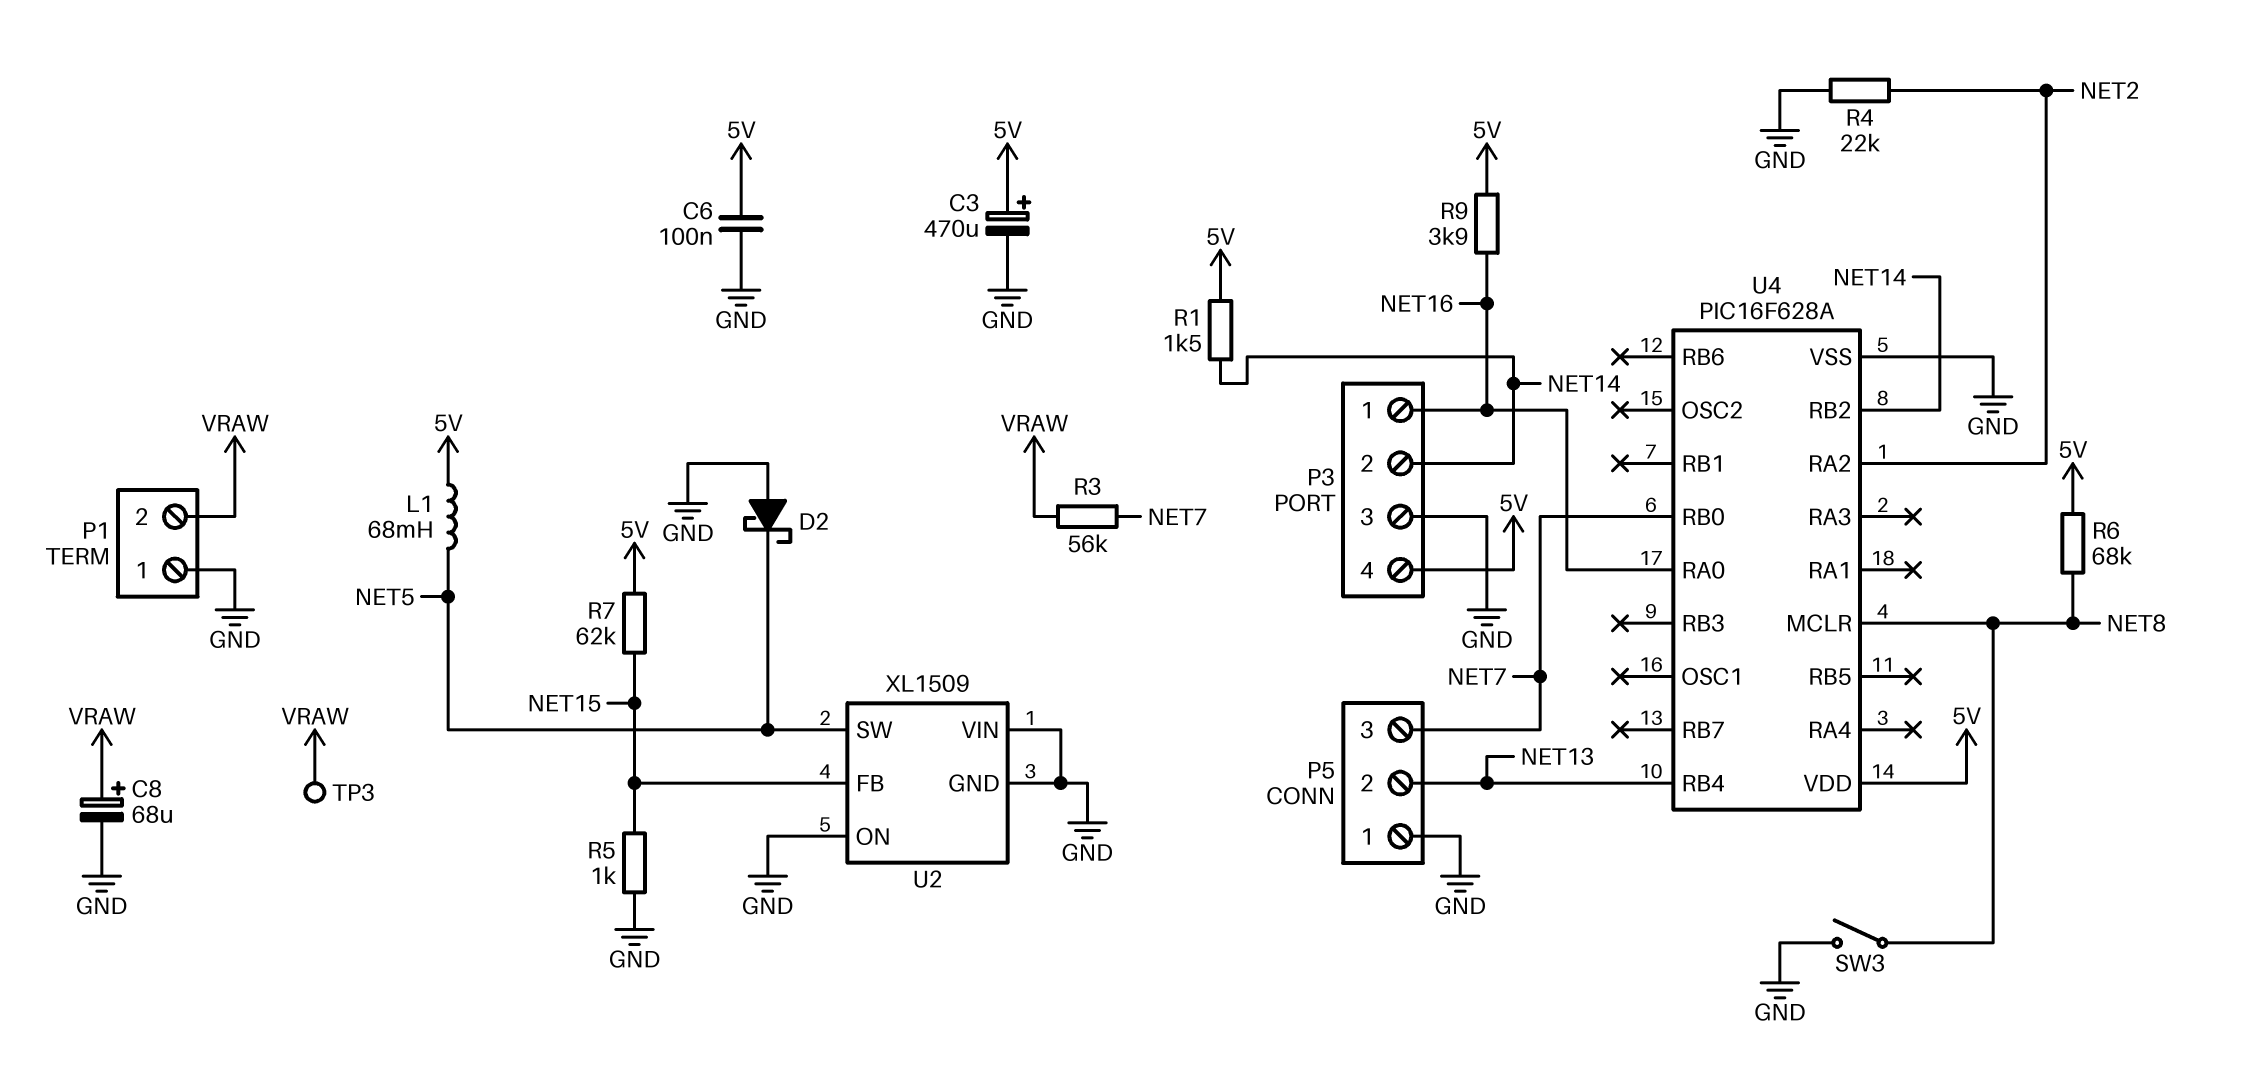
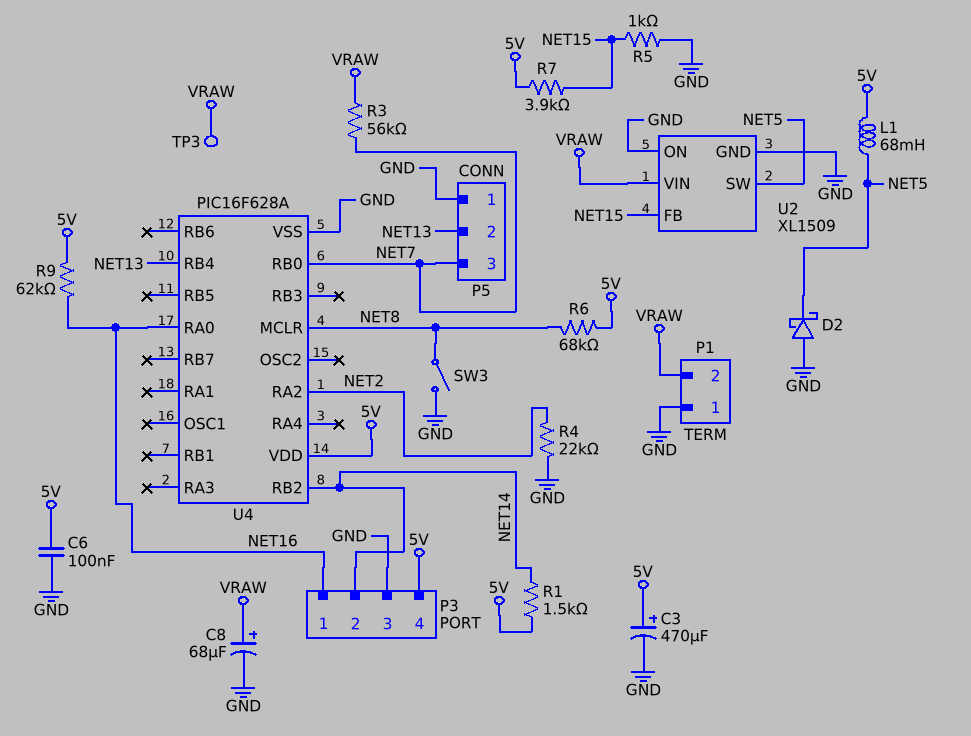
R7: 62k (5V, NET15) -> 3.9k (5V, NET15)
R9: 3.9k (5V, NET16) -> 62k (5V, NET16)
U2 pin VIN: GND -> VRAW

